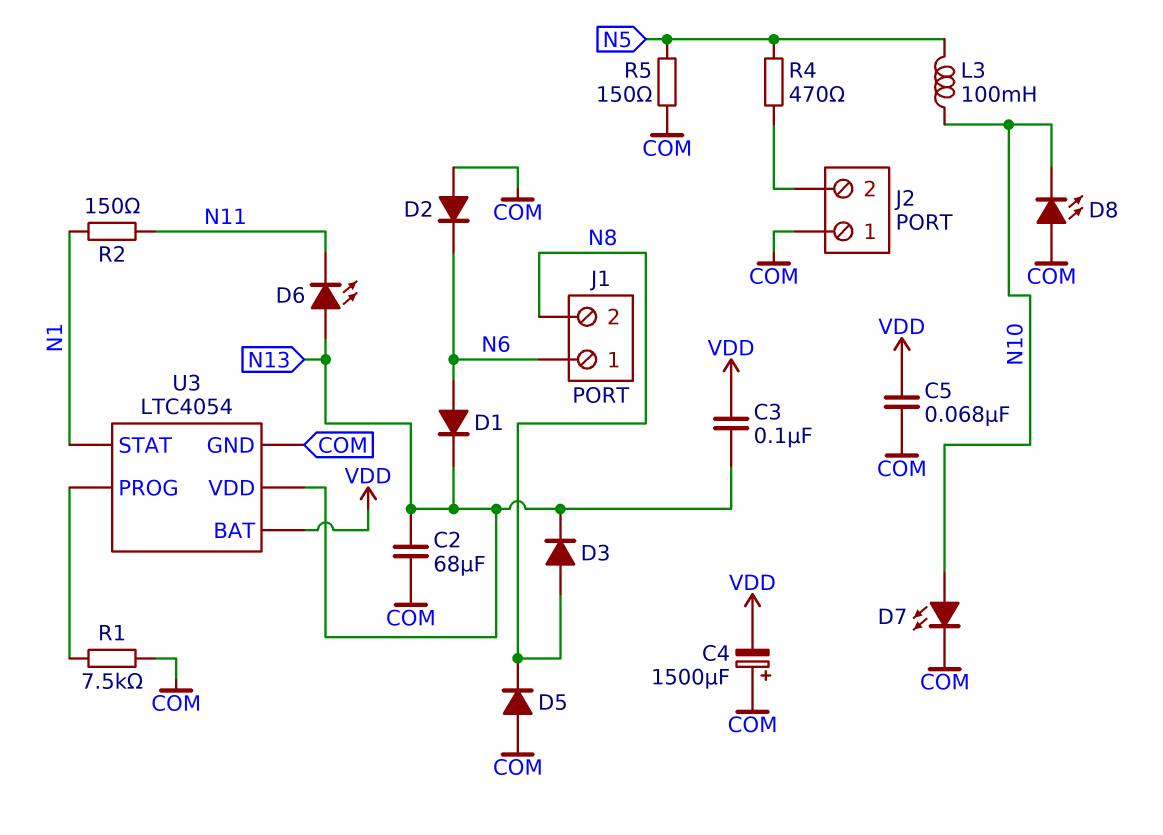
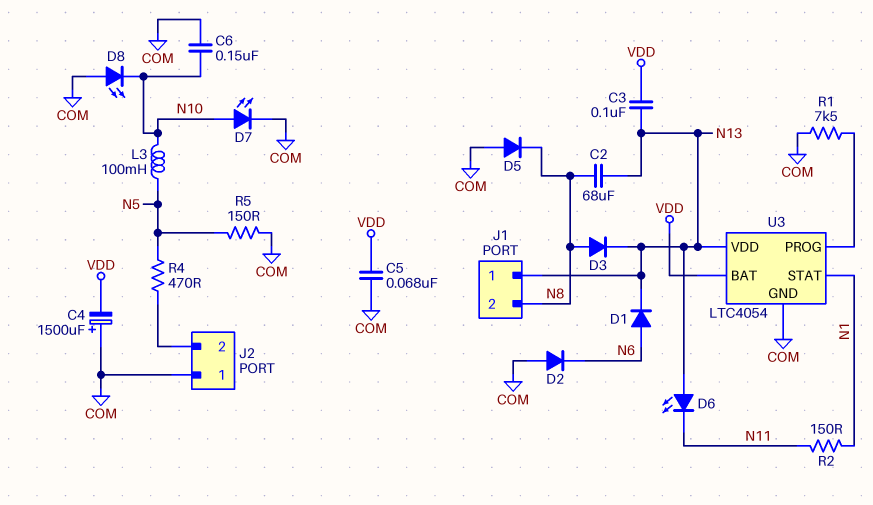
C2: 68uF (COM, N13) -> 68uF (N8, N13)
C6: none -> 150nF (COM, N10)
J1 pin 1: N6 -> N13

